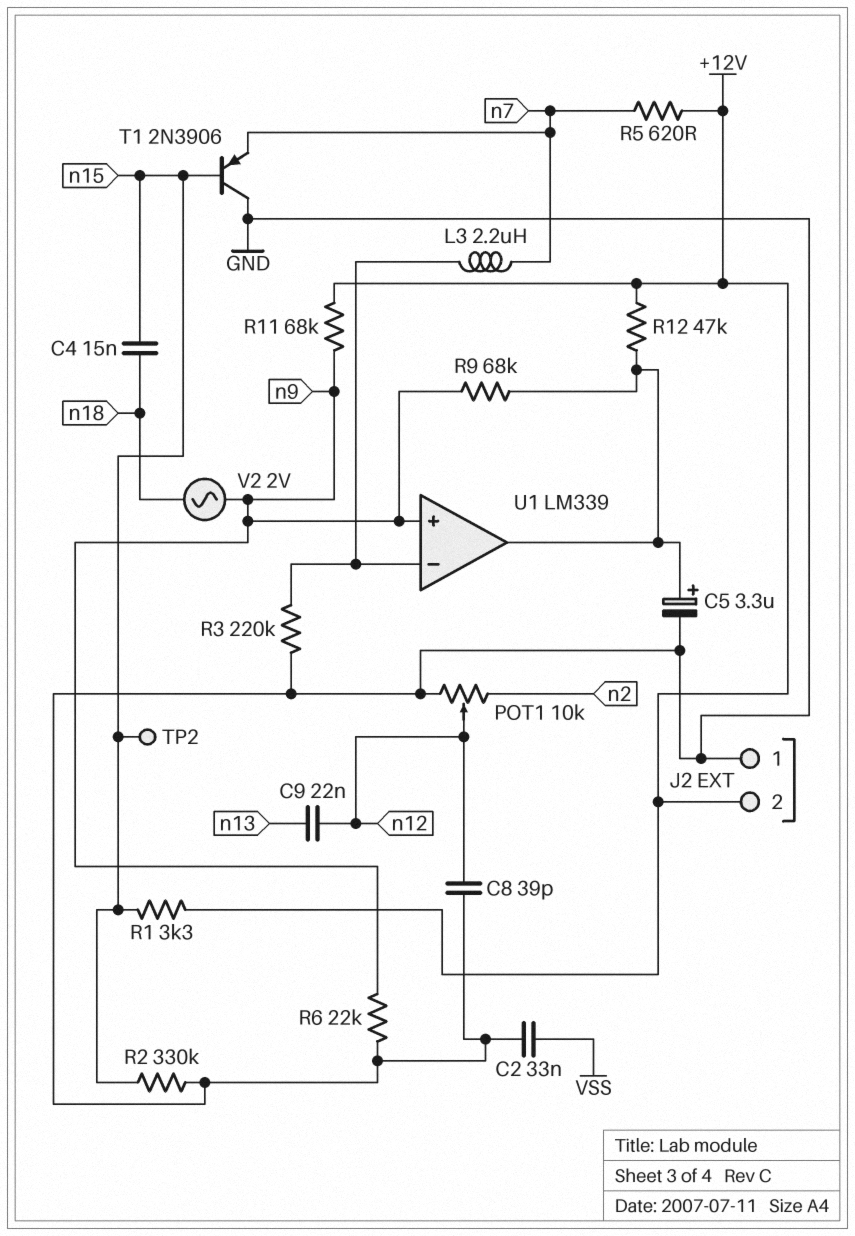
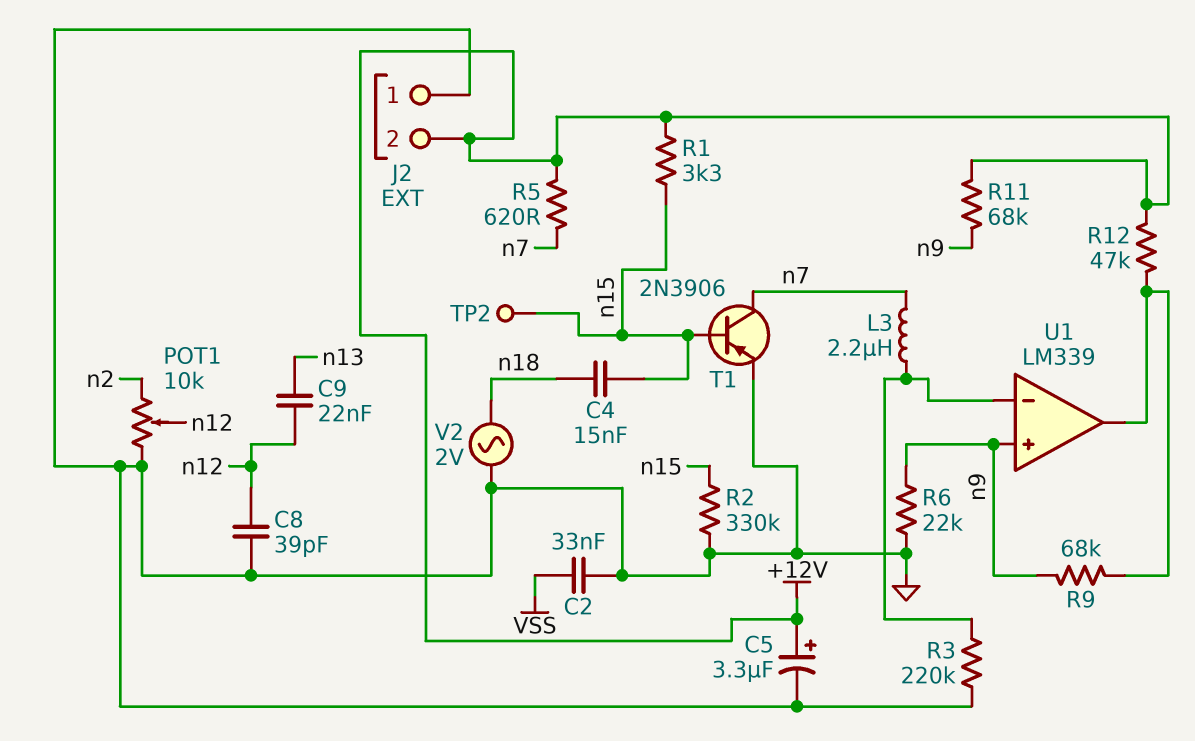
C5: 3.3uF (plus U1/out, minus GND) -> 3.3uF (plus +12V, minus GND)
T1: PNP 2N3906 (B n15, C GND, E n7) -> PNP 2N3906 (B n15, C n7, E GND)
V2: AC 2V (n9, n18) -> AC 2V (GND, n18)

